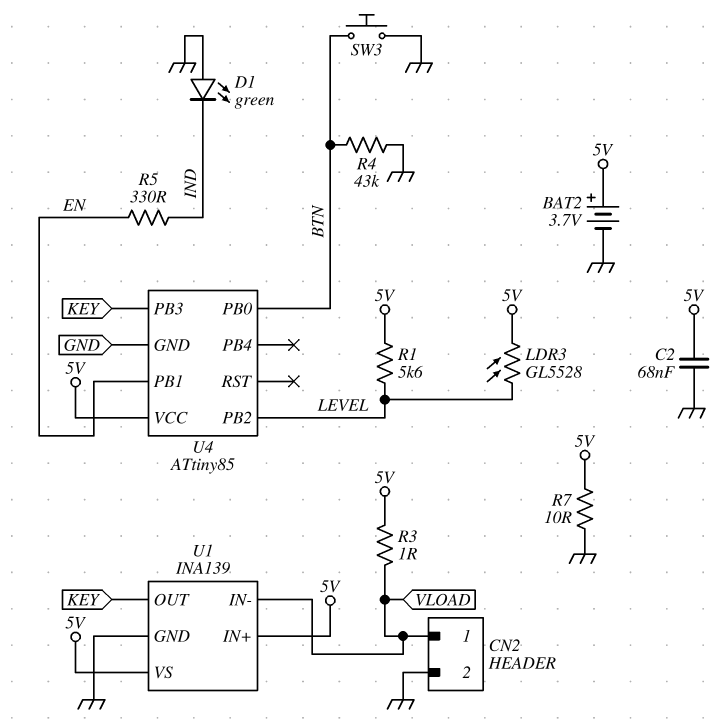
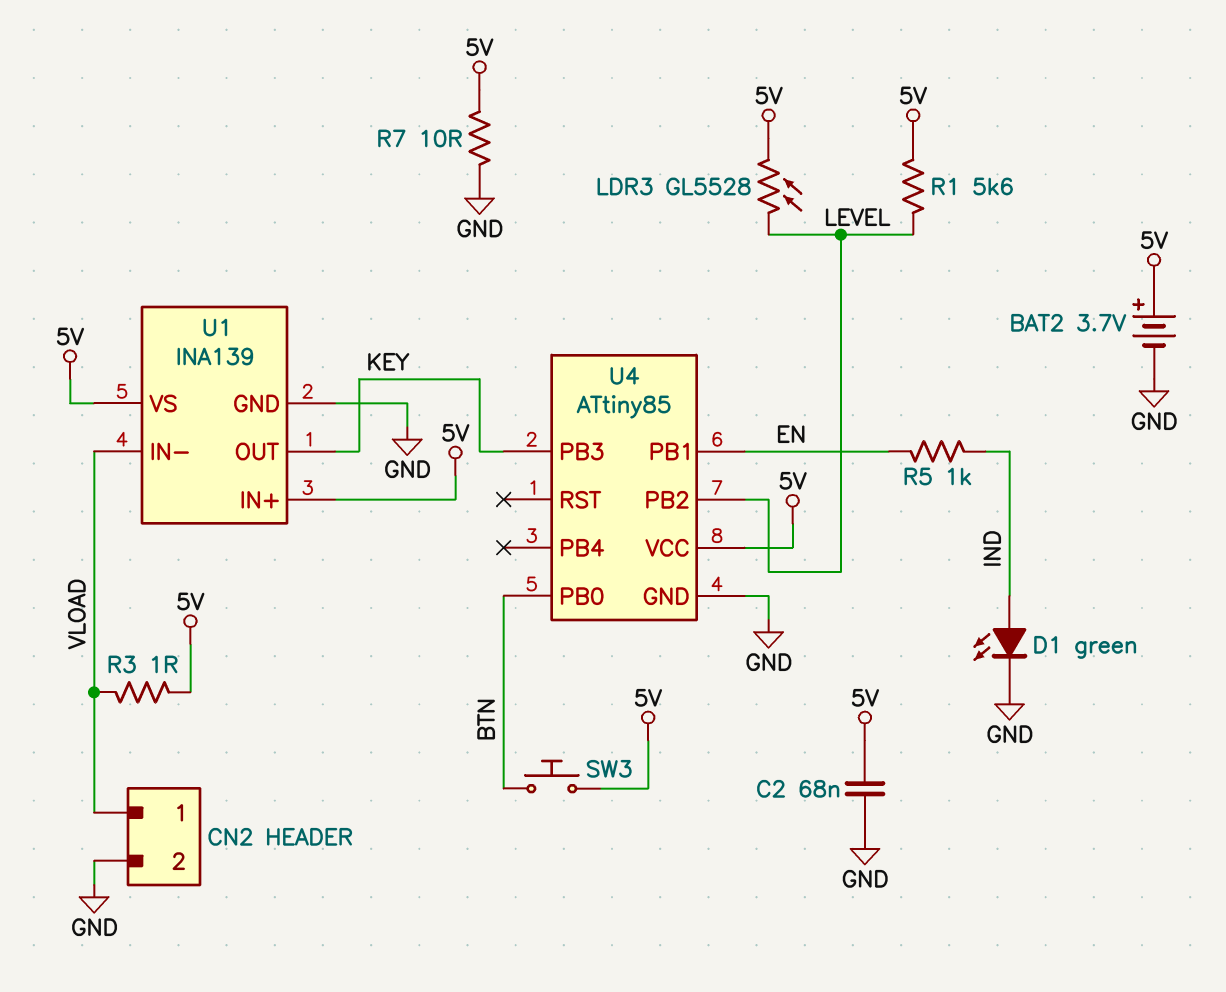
D1: LED green (A GND, K IND) -> LED green (A IND, K GND)
R4: 43k (BTN, GND) -> none
R5: 330 (EN, IND) -> 1k (EN, IND)
SW3: button (BTN, GND) -> button (5V, BTN)

